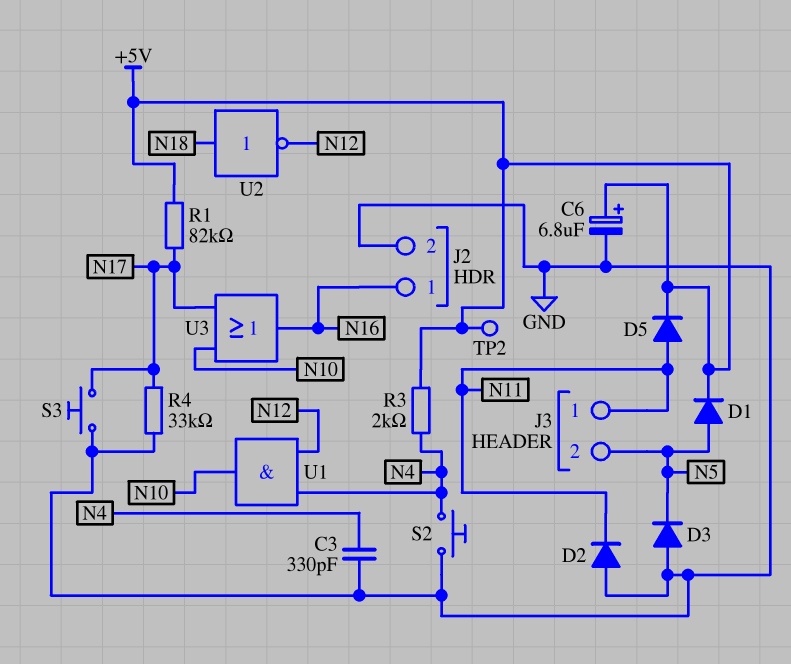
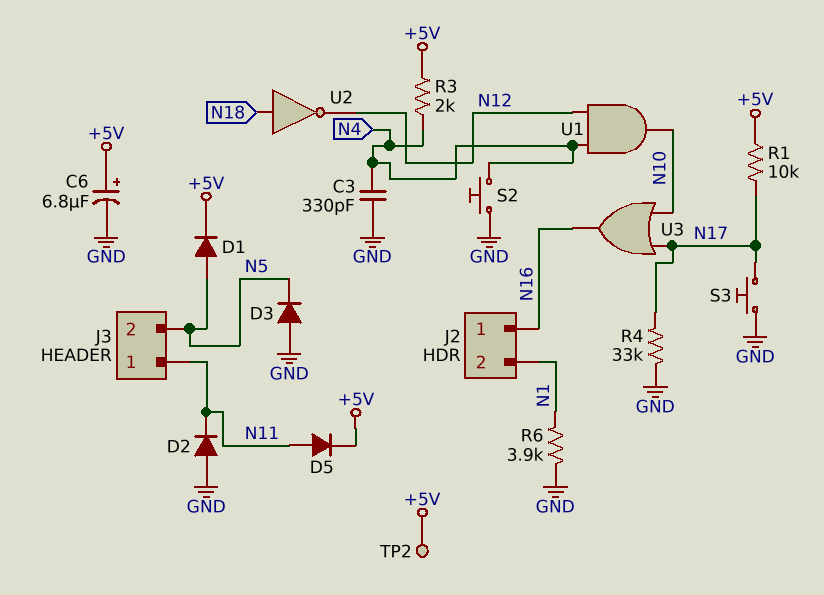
J2 pin 2: GND -> N1
R1: 82k (+5V, N17) -> 10k (+5V, N17)
R6: none -> 3.9k (GND, N1)

